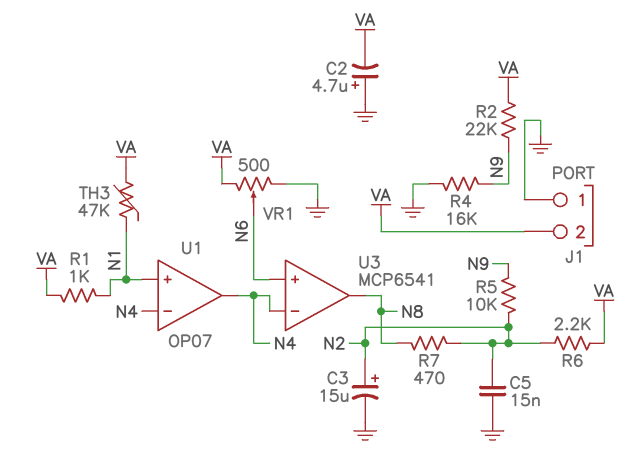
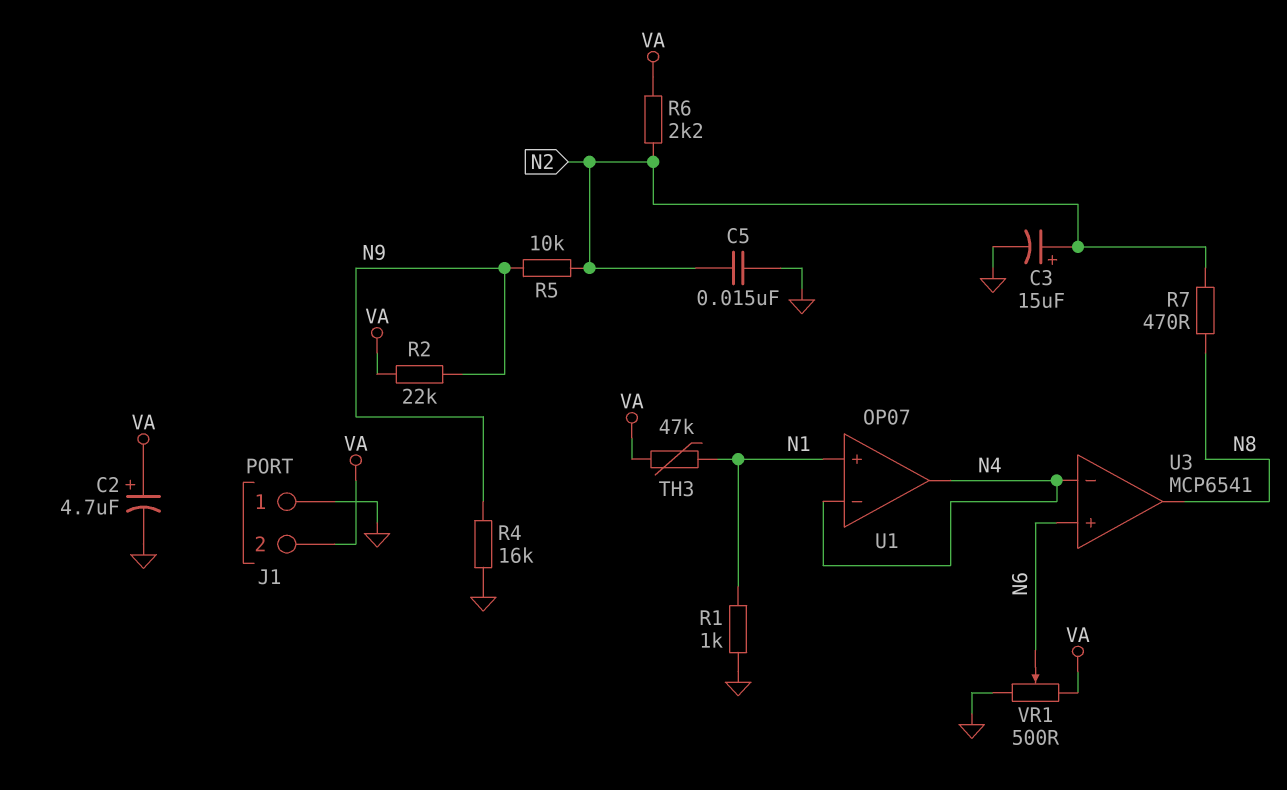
C2: 4.7uF (plus GND, minus VA) -> 4.7uF (plus VA, minus GND)
R1: 1k (N1, VA) -> 1k (GND, N1)

